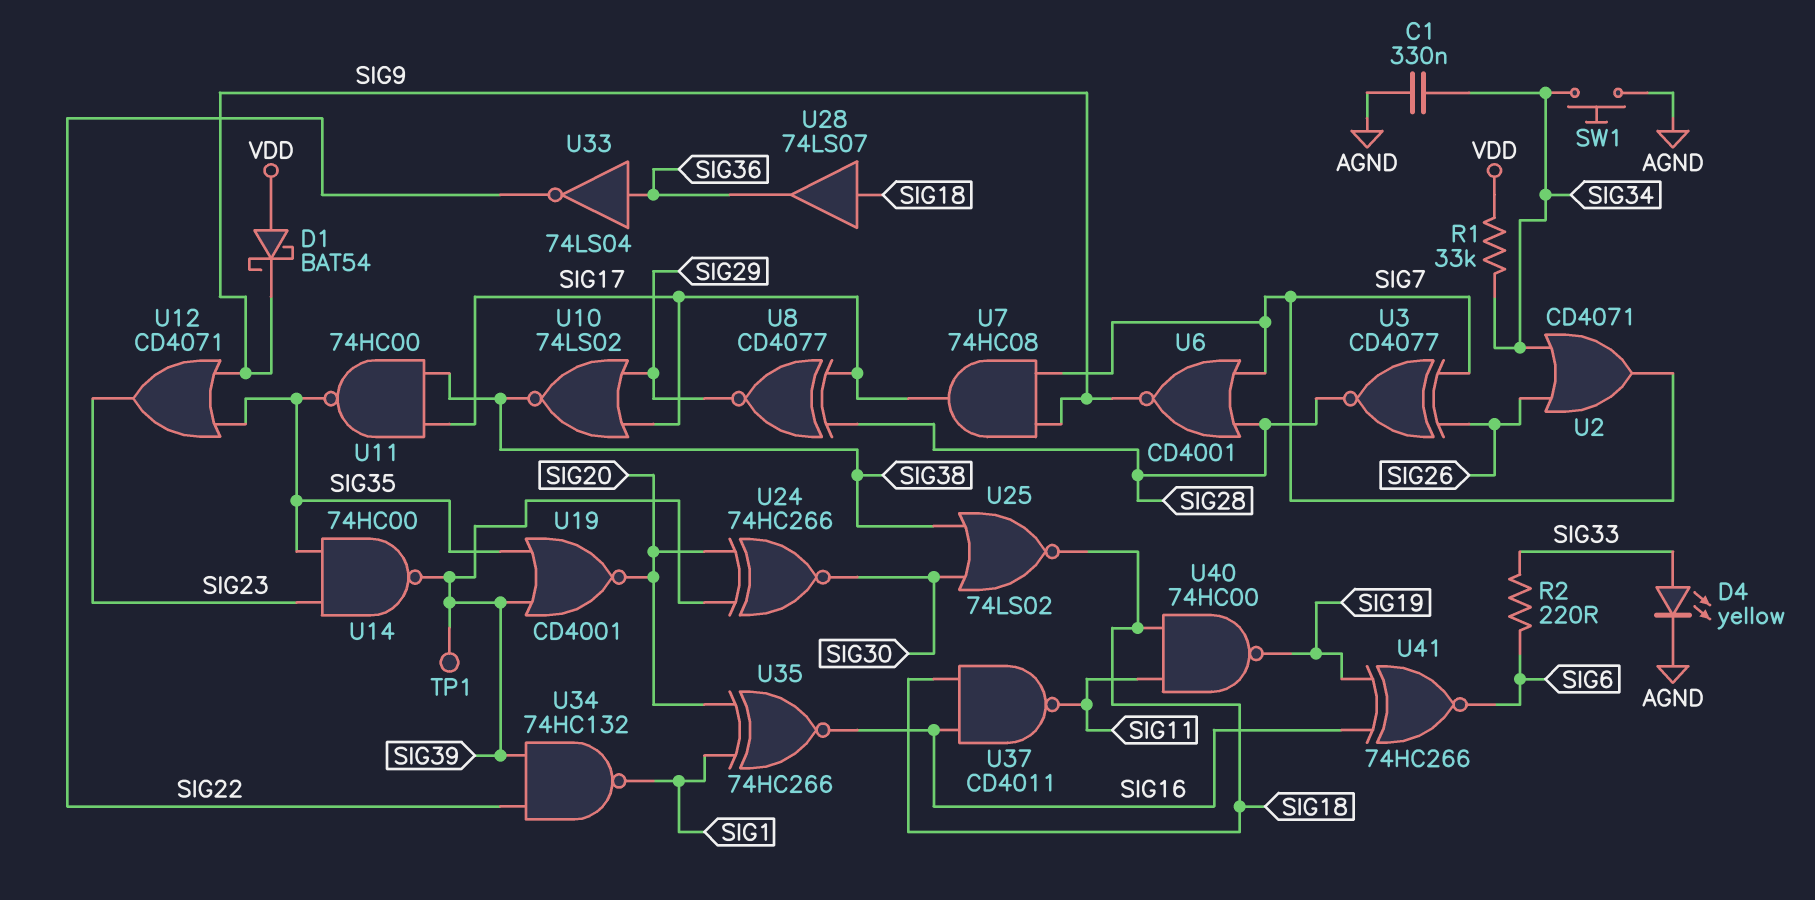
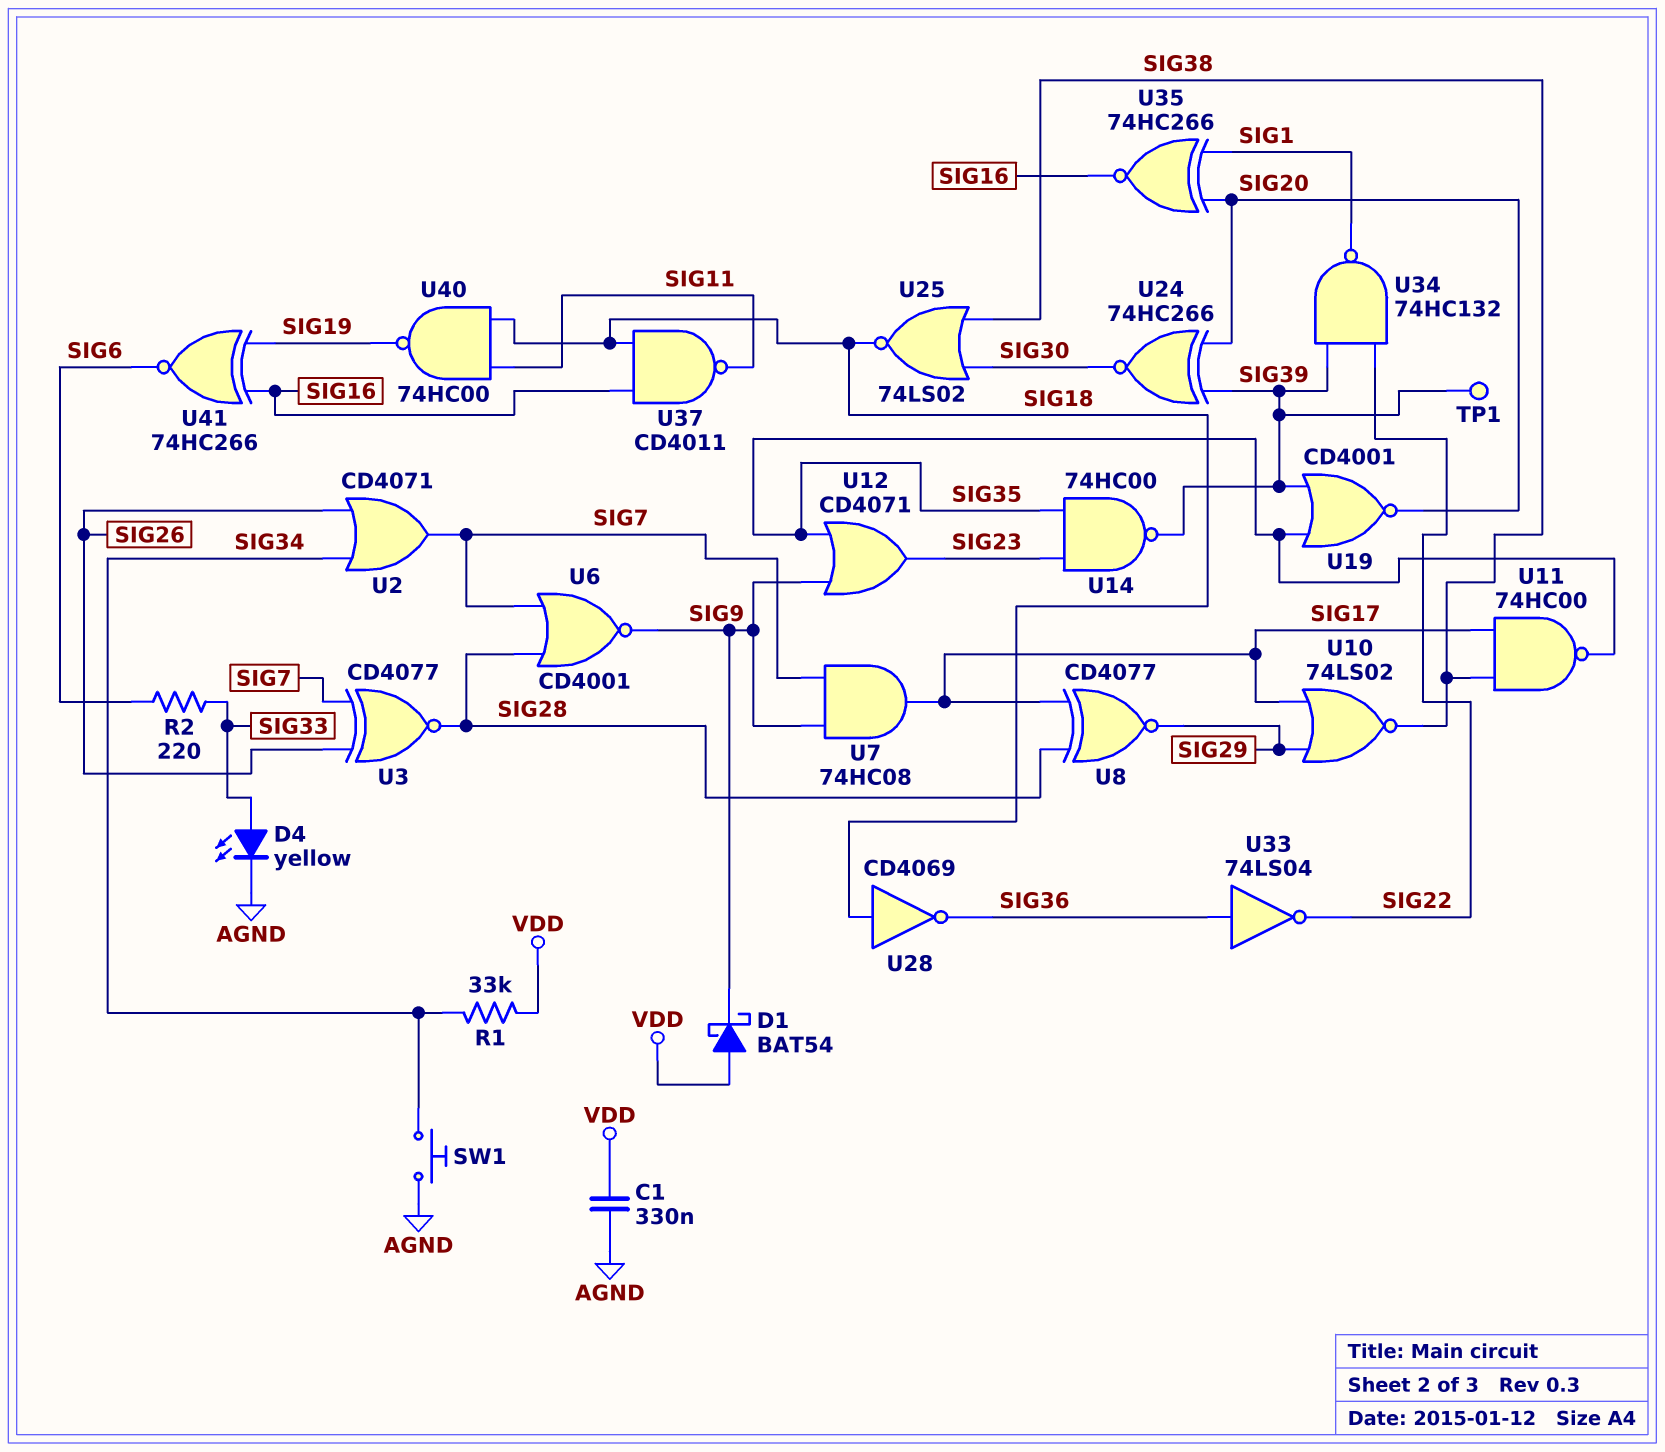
C1: 330nF (AGND, SIG34) -> 330nF (AGND, VDD)
U28: buffer 74LS07 (in SIG18, out SIG36) -> NOT CD4069 (in SIG18, out SIG36)

